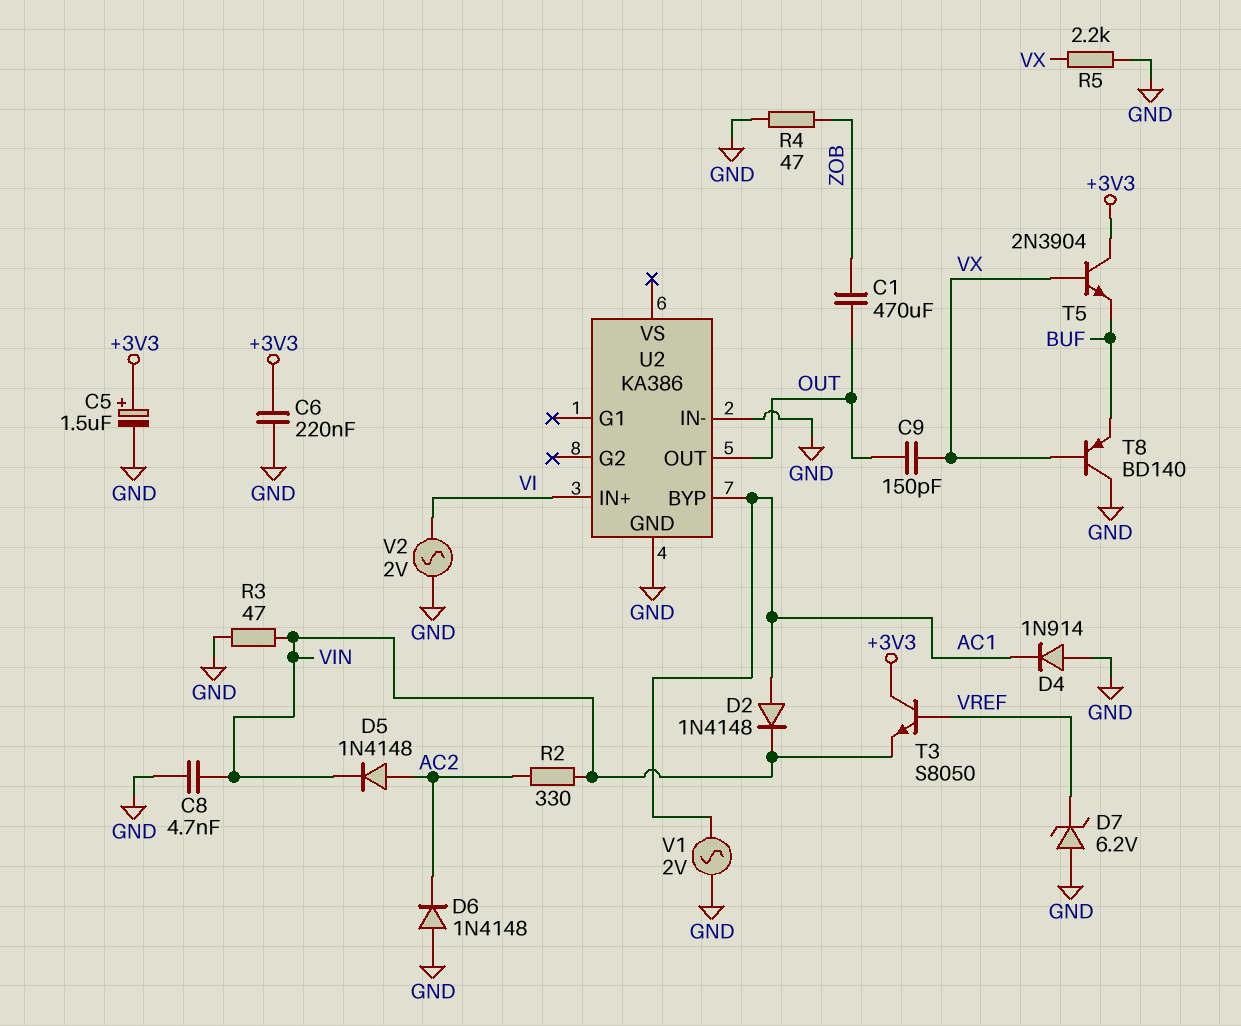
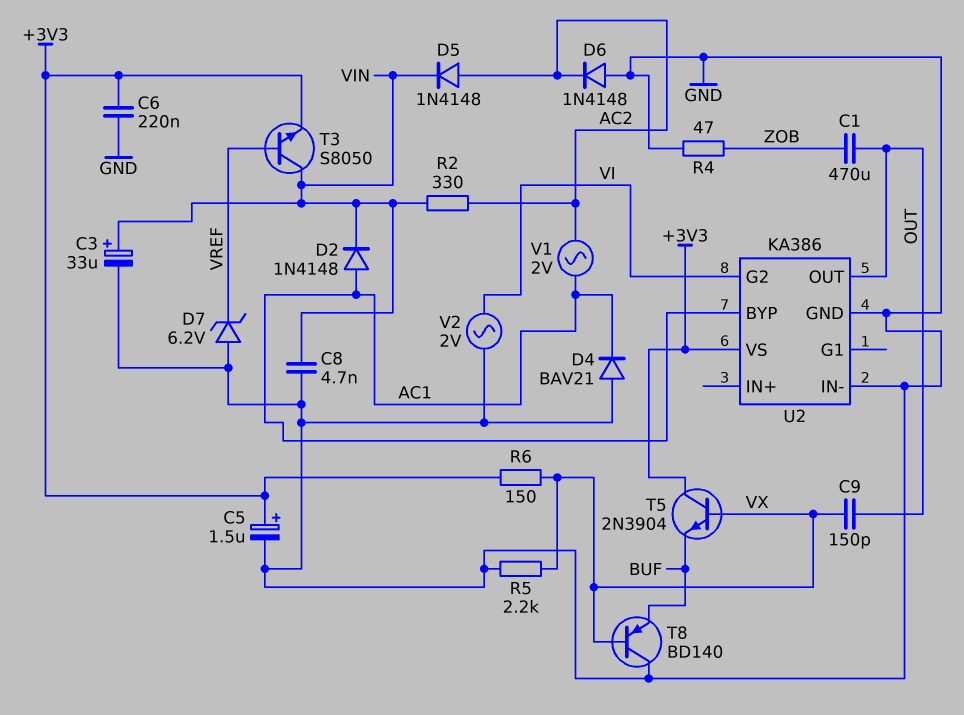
C3: none -> 33uF (plus VIN, minus GND)
D4: diode 1N914 (A GND, K AC1) -> diode BAV21 (A GND, K AC1)
R3: 47 (GND, VIN) -> none
R6: none -> 150 (+3V3, VX)
T3: NPN S8050 (B VREF, C +3V3, E VIN) -> NPN S8050 (B VREF, C VIN, E +3V3)
U2 pin G2: none -> VI
U2 pin IN+: VI -> none
U2 pin VS: none -> +3V3
V1: AC 2V (AC1, GND) -> AC 2V (AC1, AC2)

